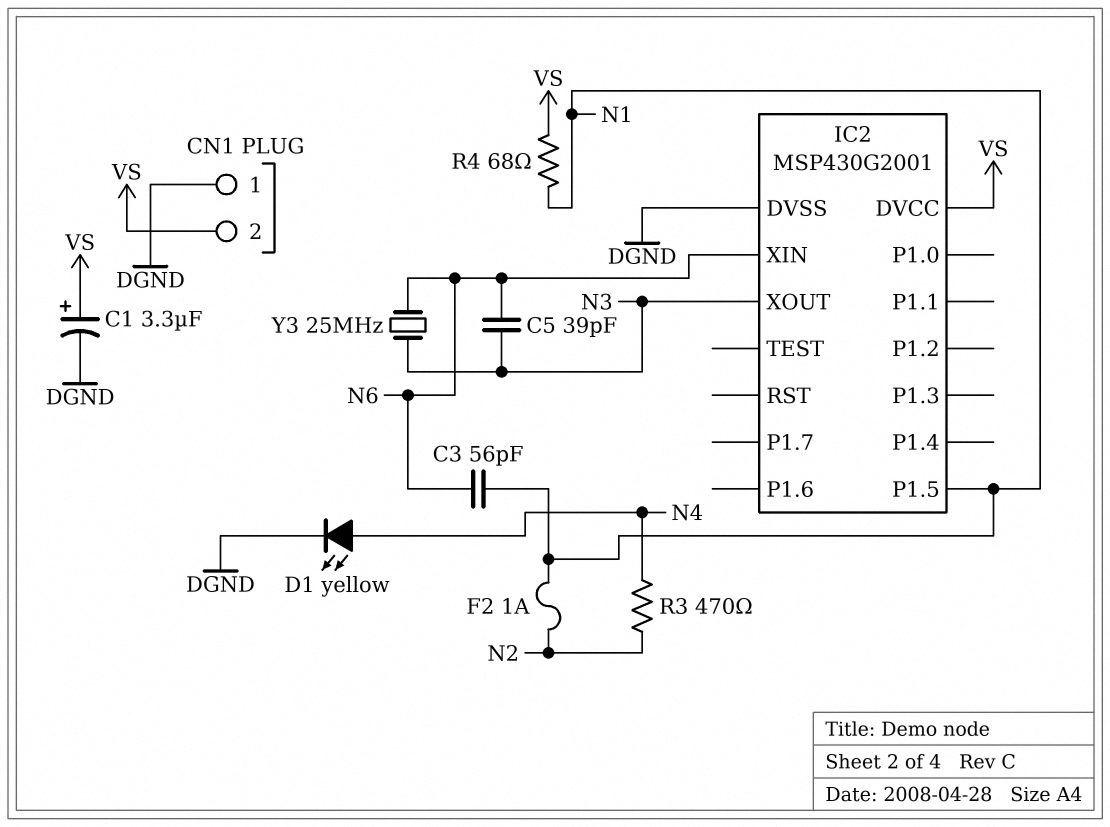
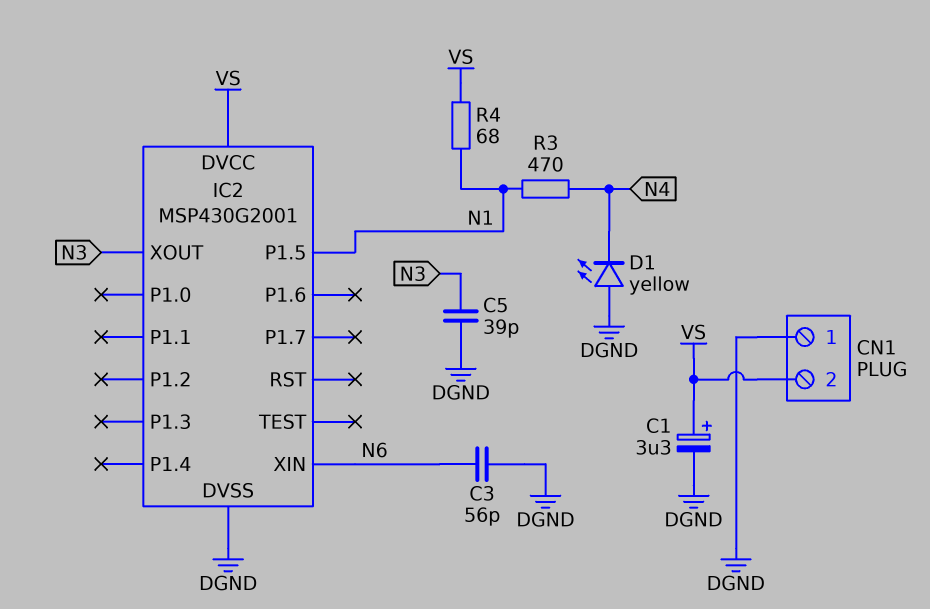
C3: 56pF (N1, N6) -> 56pF (DGND, N6)
C5: 39pF (N3, N6) -> 39pF (DGND, N3)
D1: LED yellow (A N4, K DGND) -> LED yellow (A DGND, K N4)
F2: 1A (N1, N2) -> none
R3: 470 (N2, N4) -> 470 (N1, N4)
Y3: 25MHz (N3, N6) -> none

